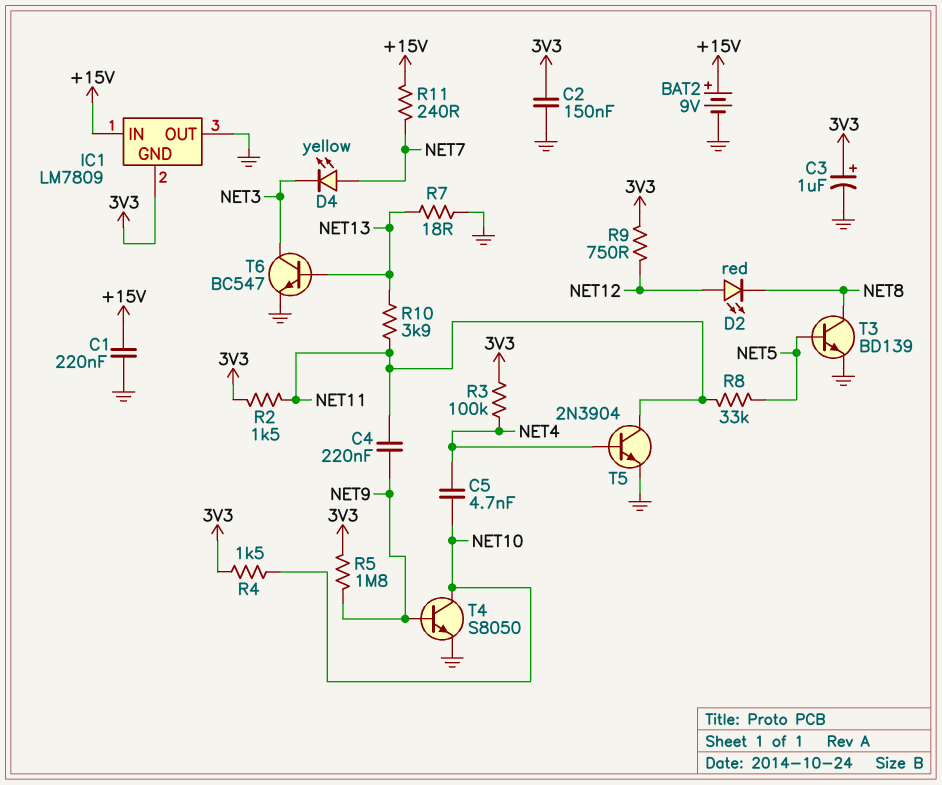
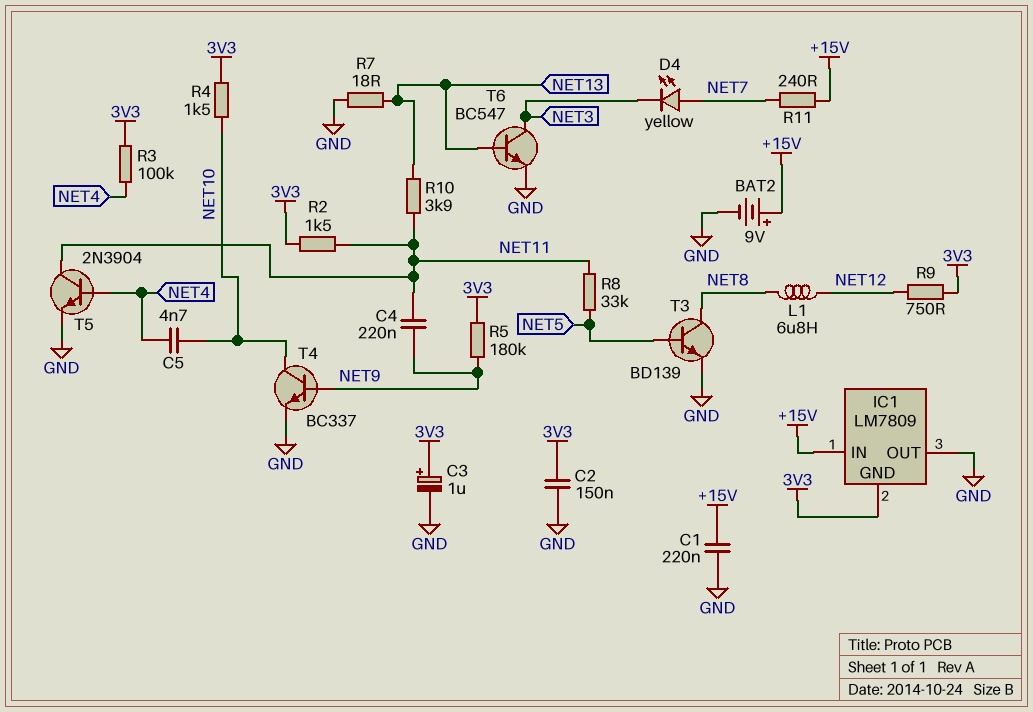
D2: LED red (A NET12, K NET8) -> none
L1: none -> 6.8uH (NET8, NET12)
R5: 1.8M (3V3, NET9) -> 180k (3V3, NET9)
T4: NPN S8050 (B NET9, C NET10, E GND) -> NPN BC337 (B NET9, C NET10, E GND)

